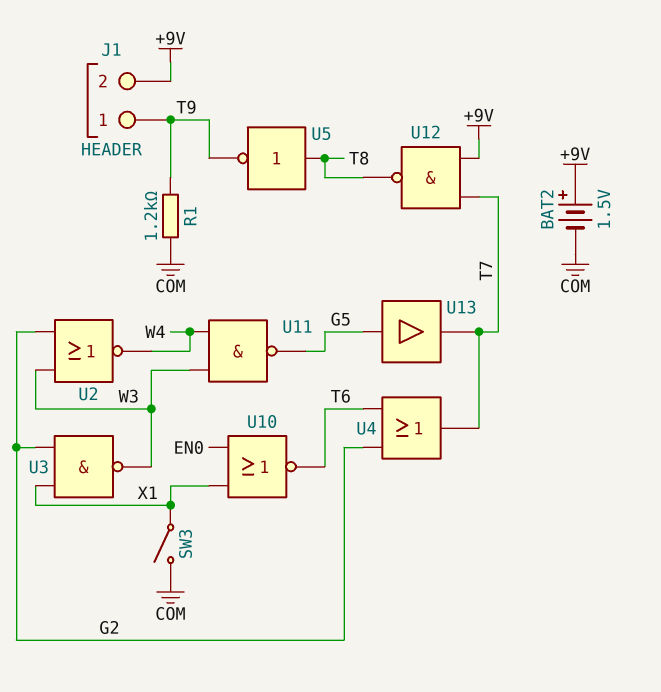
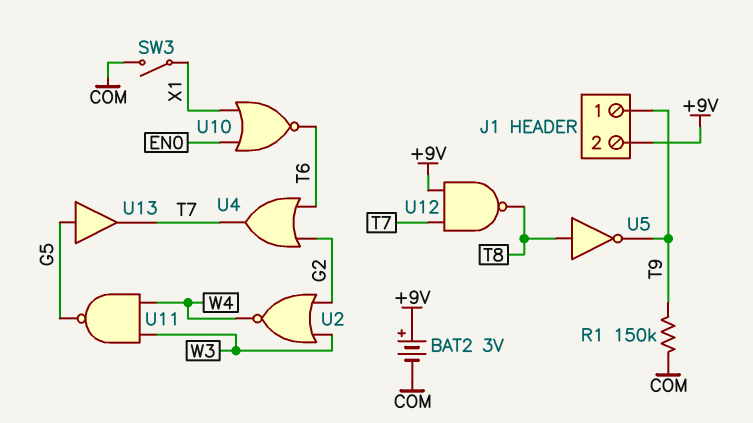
BAT2: 1.5V (plus +9V, minus COM) -> 3V (plus +9V, minus COM)
R1: 1.2k (COM, T9) -> 150k (COM, T9)
U3: NAND (in G2, in X1, out W3) -> none

